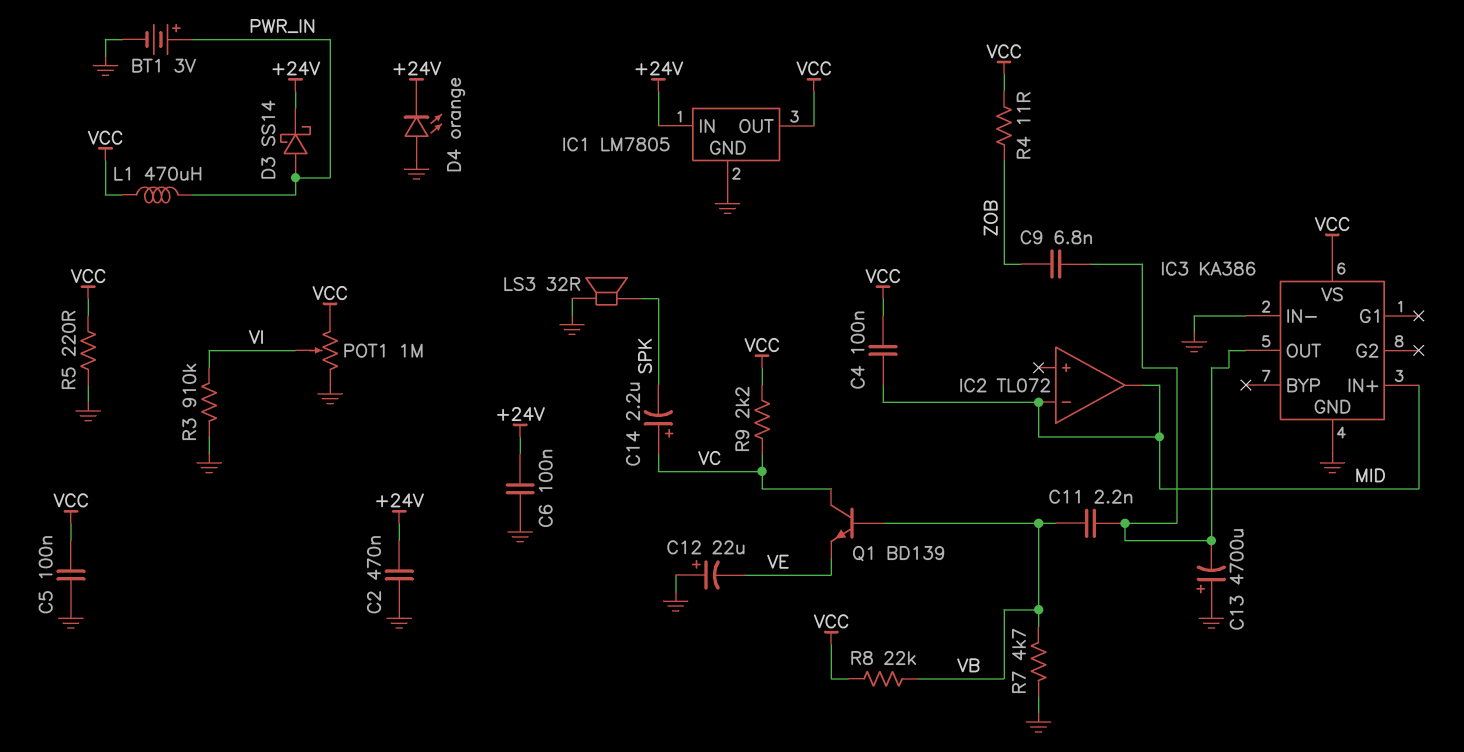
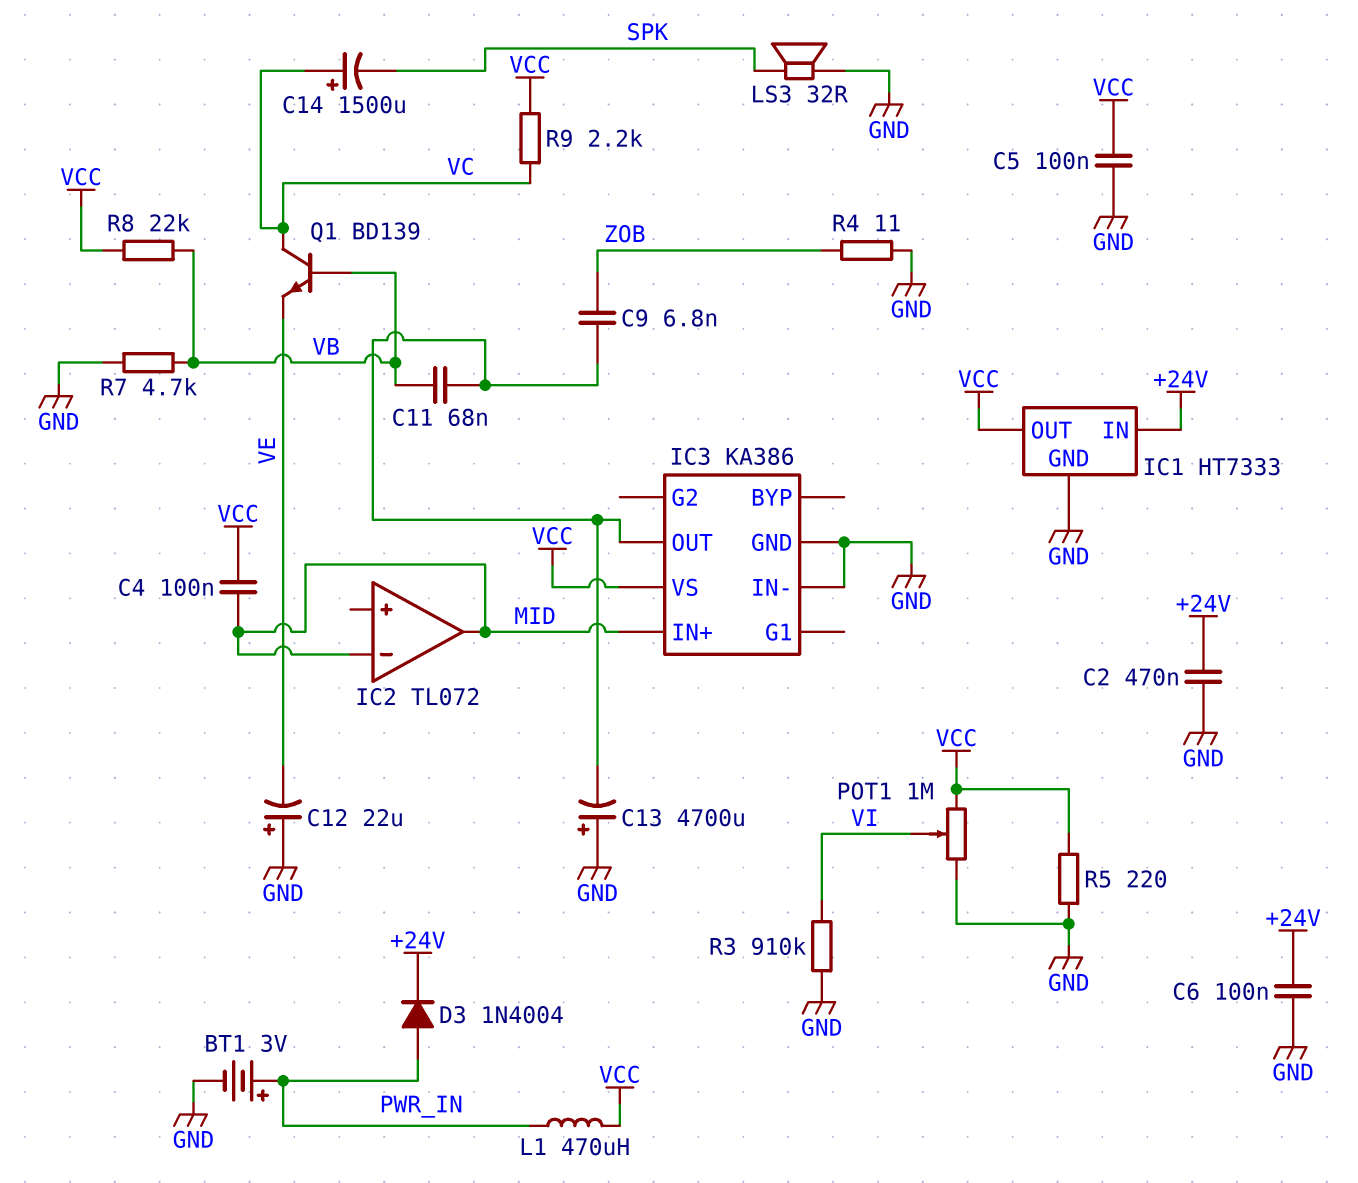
C11: 2.2nF (IC3/OUT, VB) -> 68nF (IC3/OUT, VB)
C14: 2.2uF (plus VC, minus SPK) -> 1500uF (plus VC, minus SPK)
D3: schottky SS14 (A PWR_IN, K +24V) -> diode 1N4004 (A PWR_IN, K +24V)
D4: LED orange (A GND, K +24V) -> none
IC1: LM7805 -> HT7333
R4: 11 (VCC, ZOB) -> 11 (GND, ZOB)

